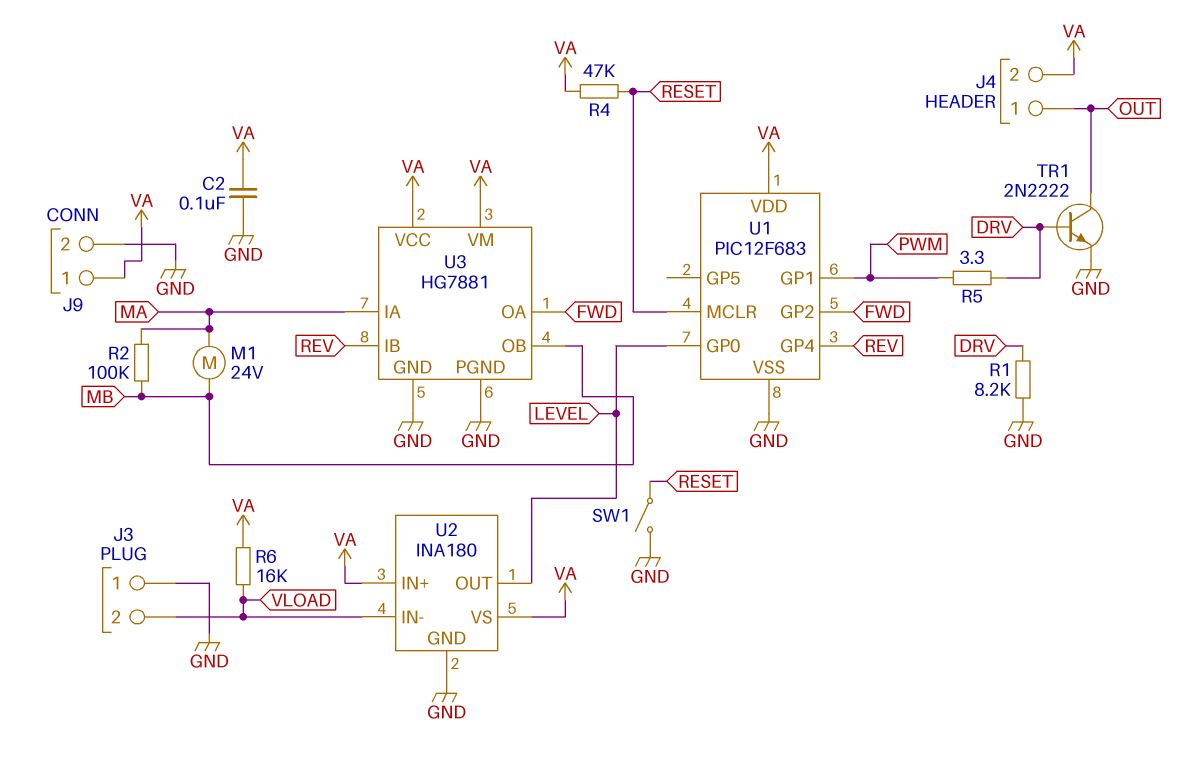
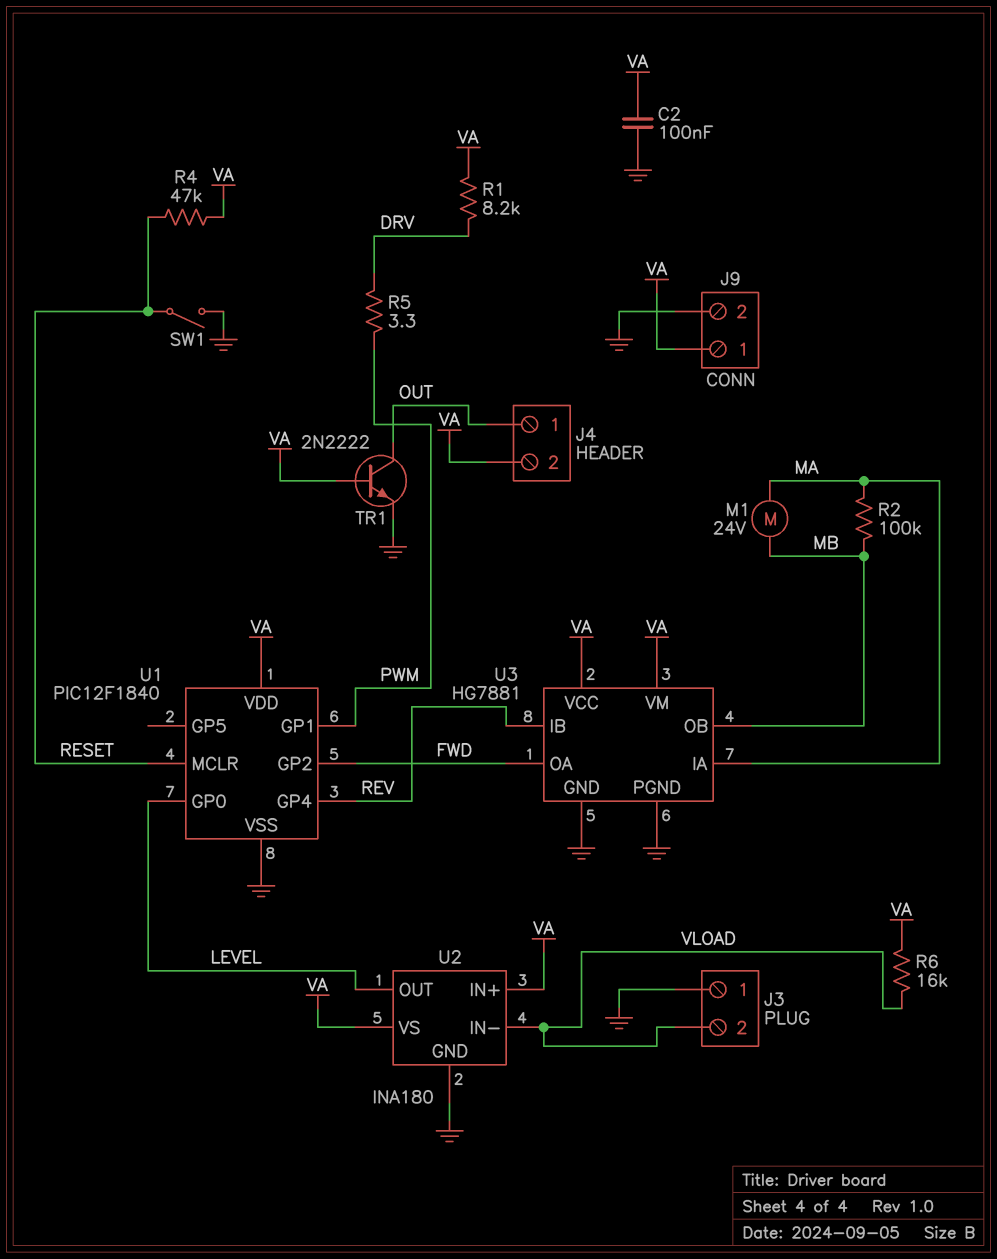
R1: 8.2k (DRV, GND) -> 8.2k (DRV, VA)
TR1: NPN 2N2222 (B DRV, C OUT, E GND) -> NPN 2N2222 (B VA, C OUT, E GND)
U1: PIC12F683 -> PIC12F1840

